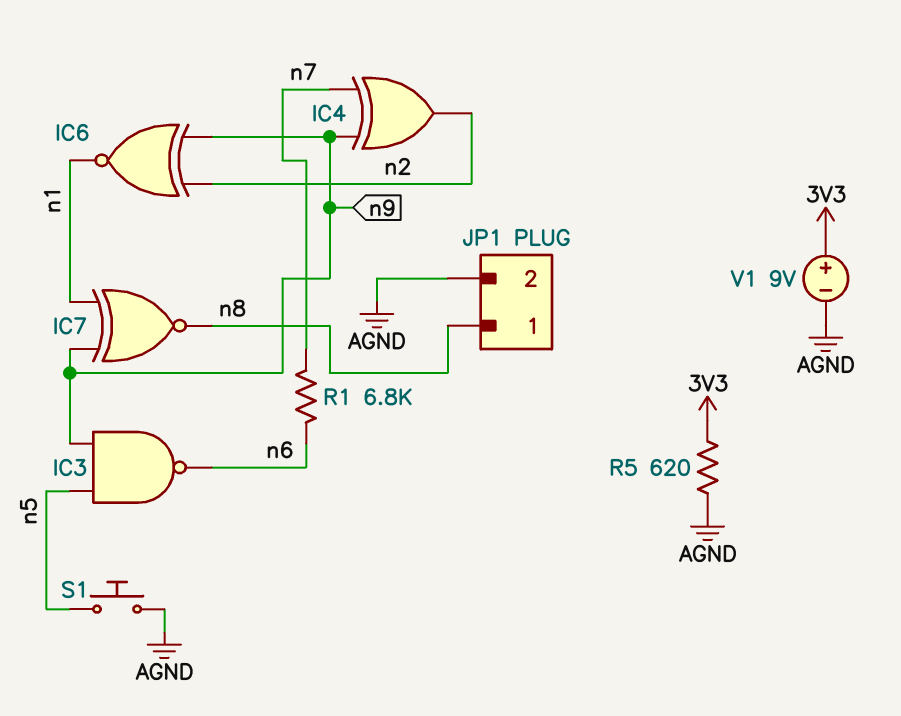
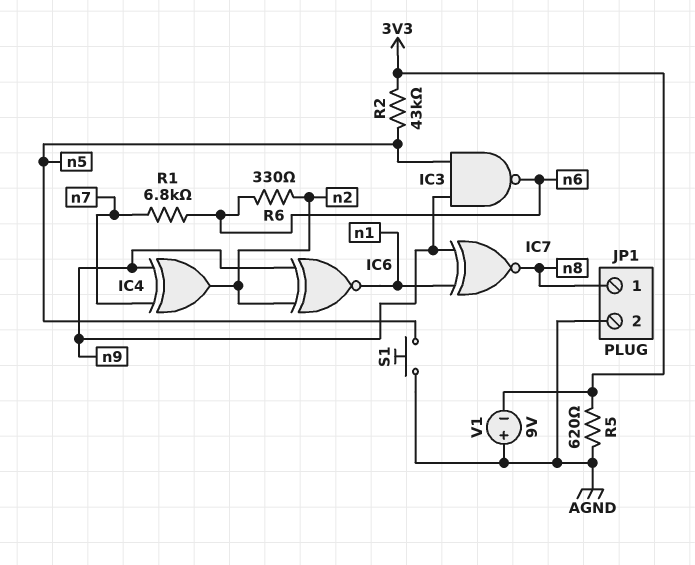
R2: none -> 43k (3V3, n5)
R6: none -> 330 (n2, n6)
V1: 9V (plus 3V3, minus AGND) -> 9V (plus AGND, minus 3V3)

